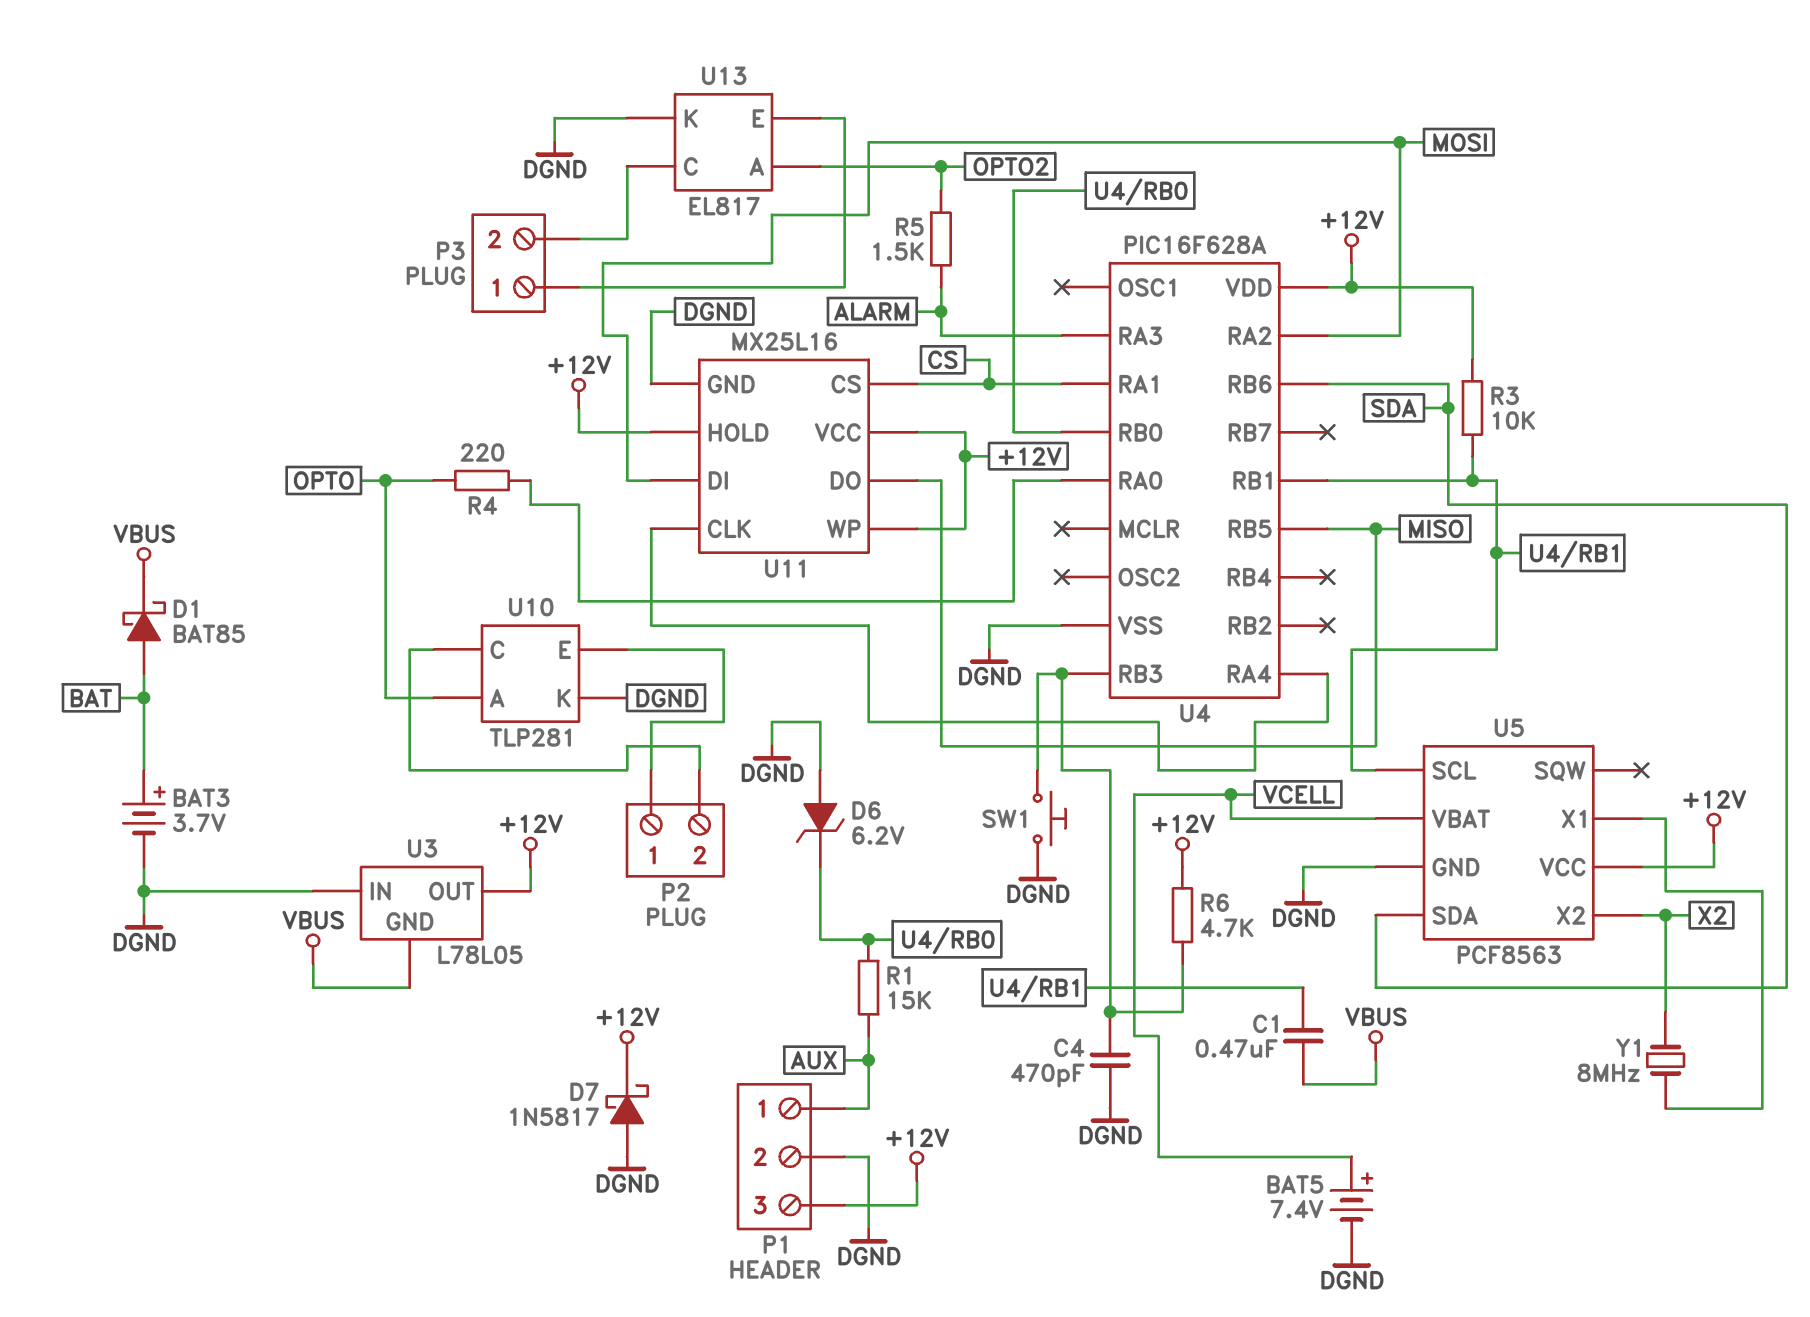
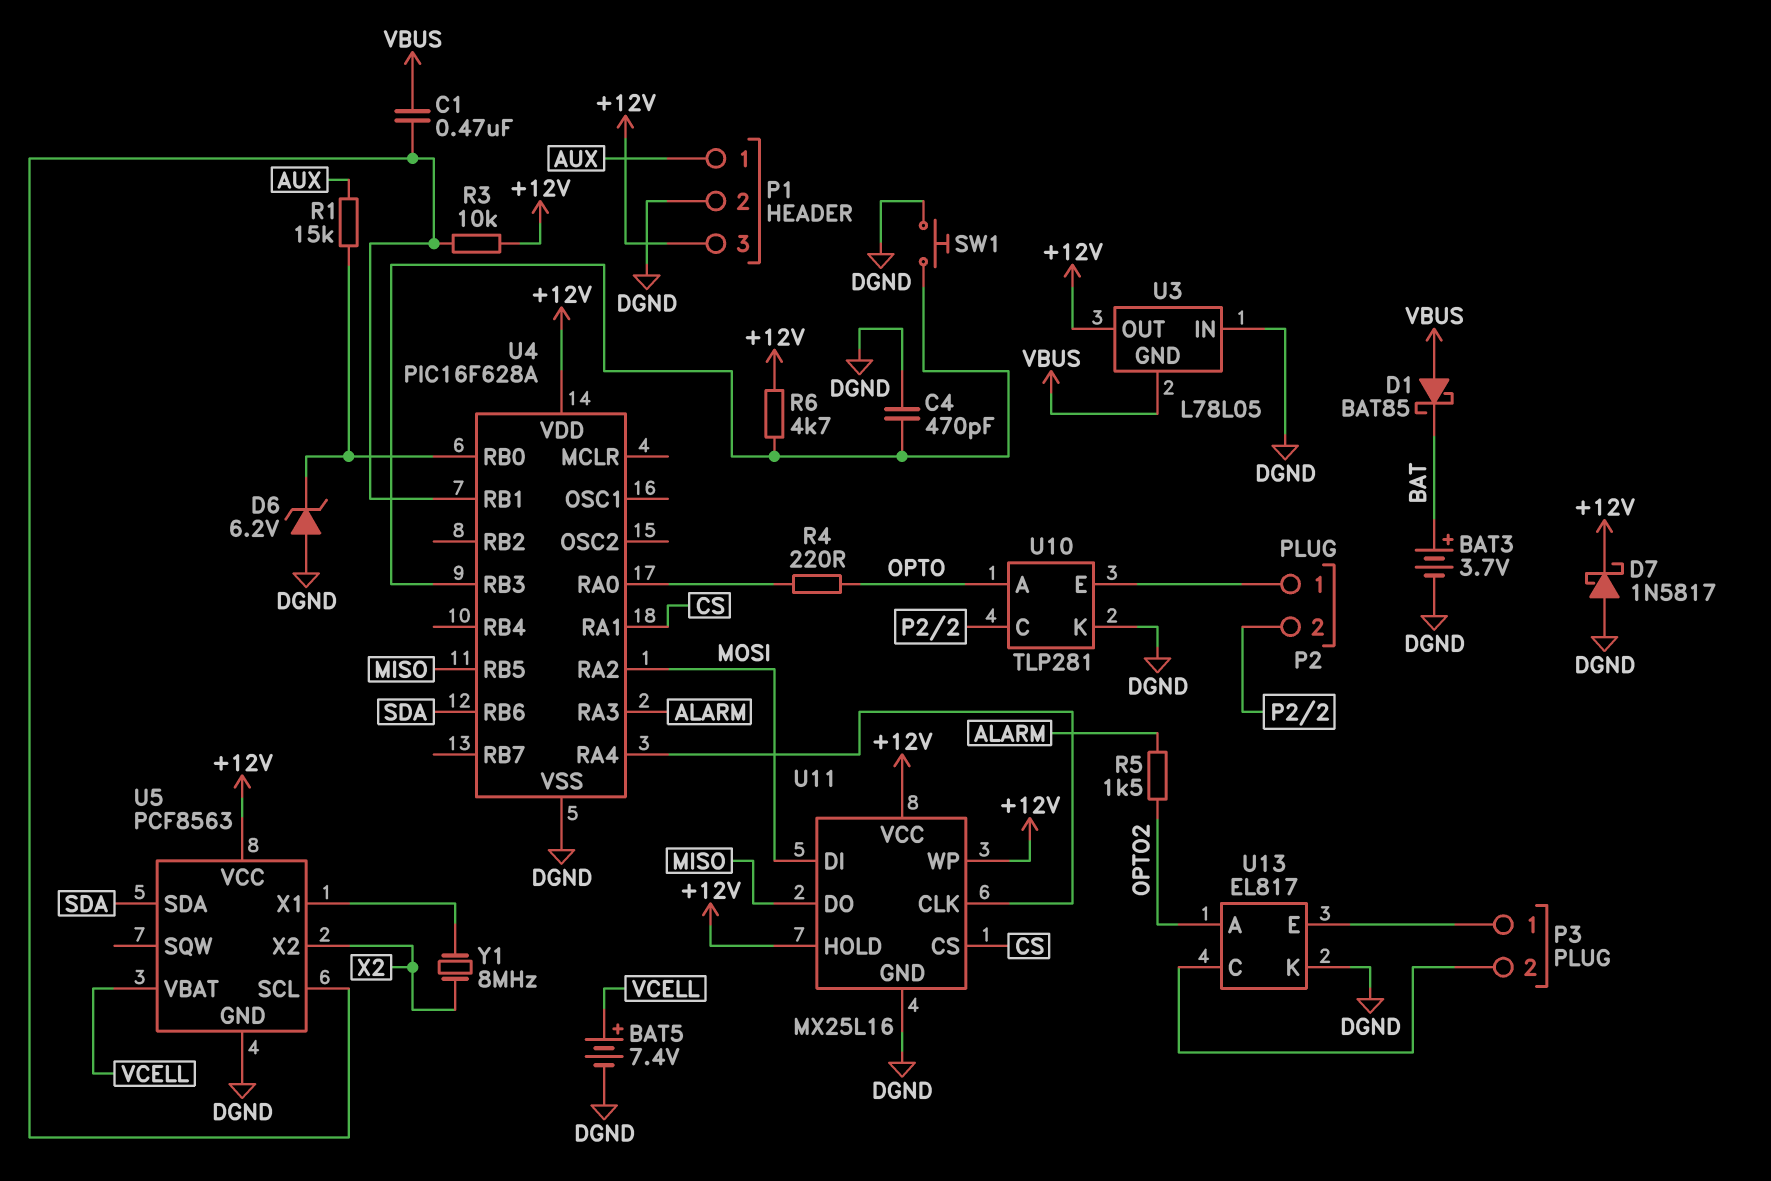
D1: schottky BAT85 (A BAT, K VBUS) -> schottky BAT85 (A VBUS, K BAT)

